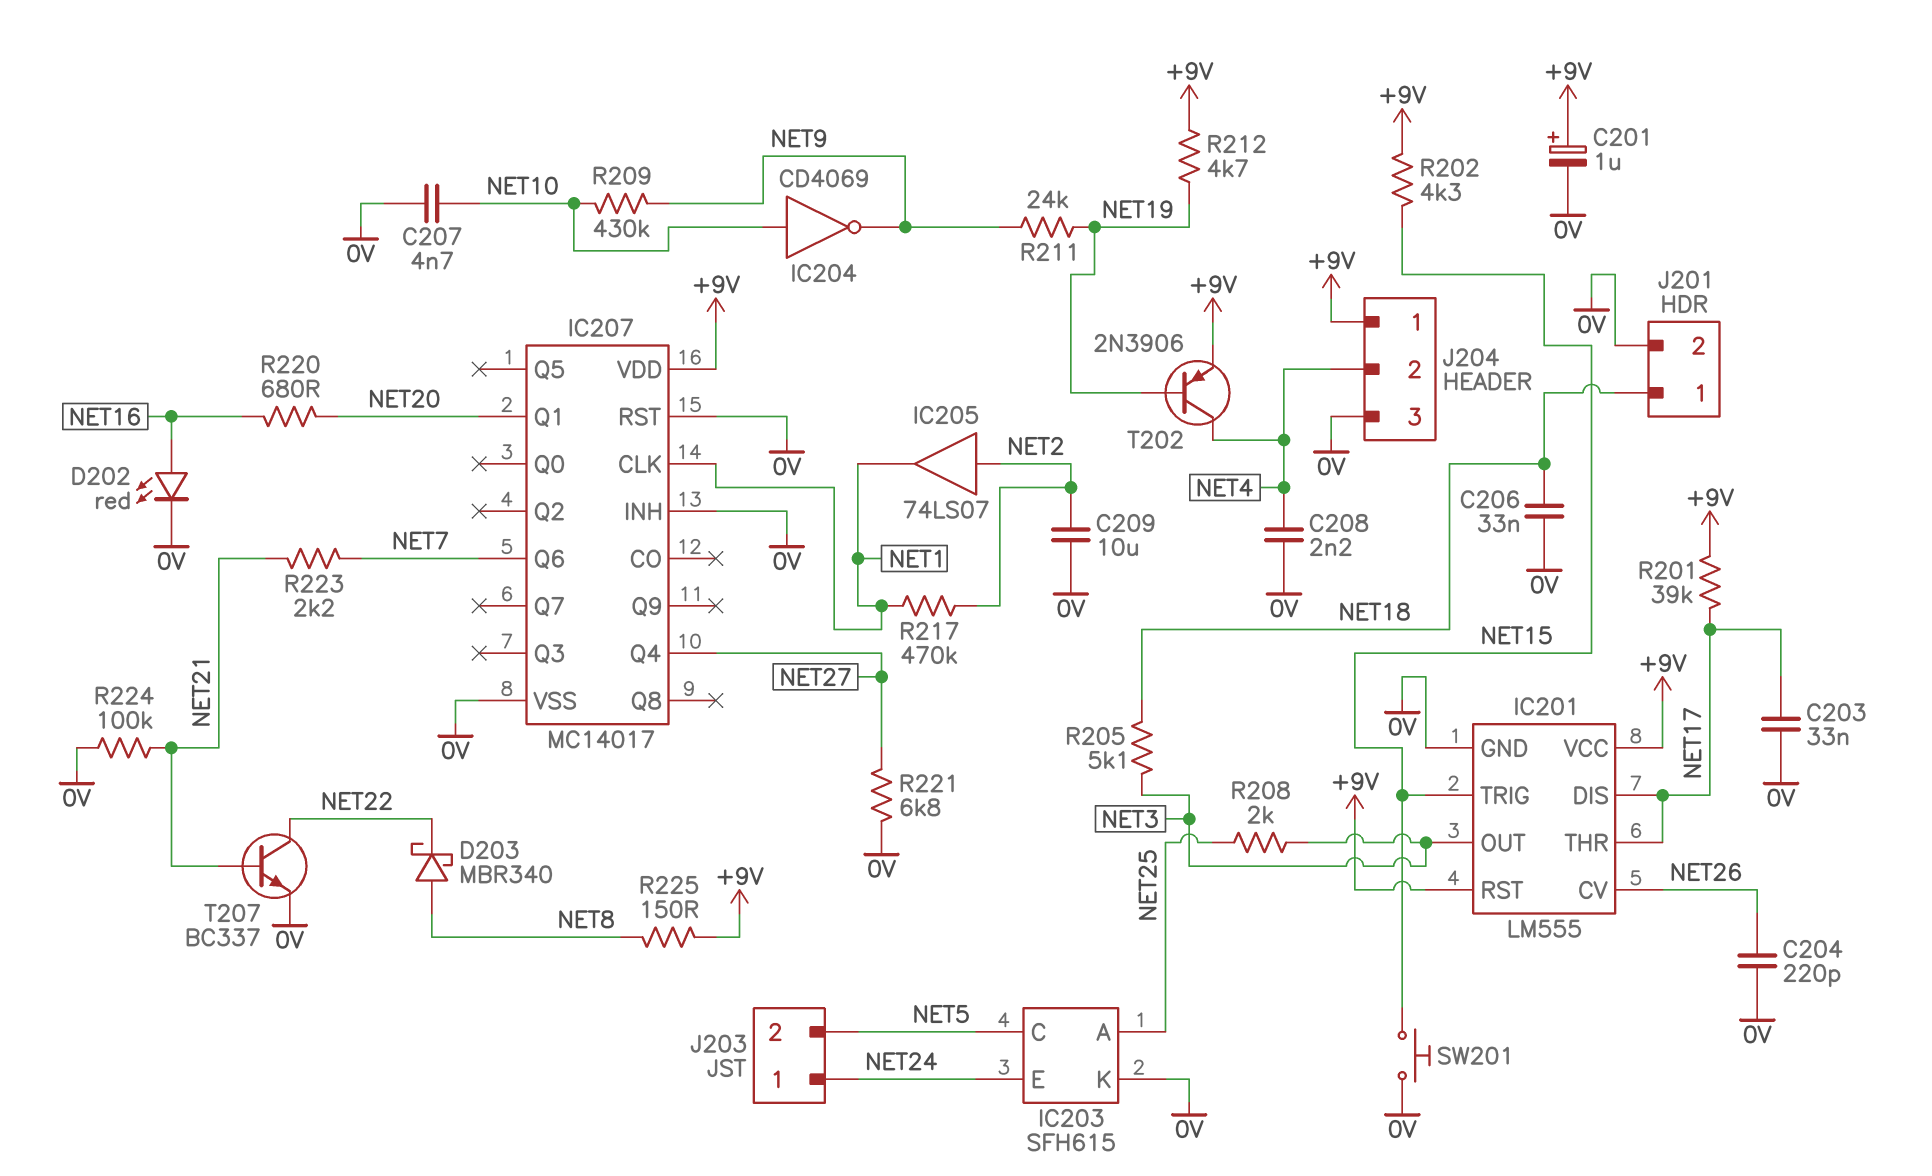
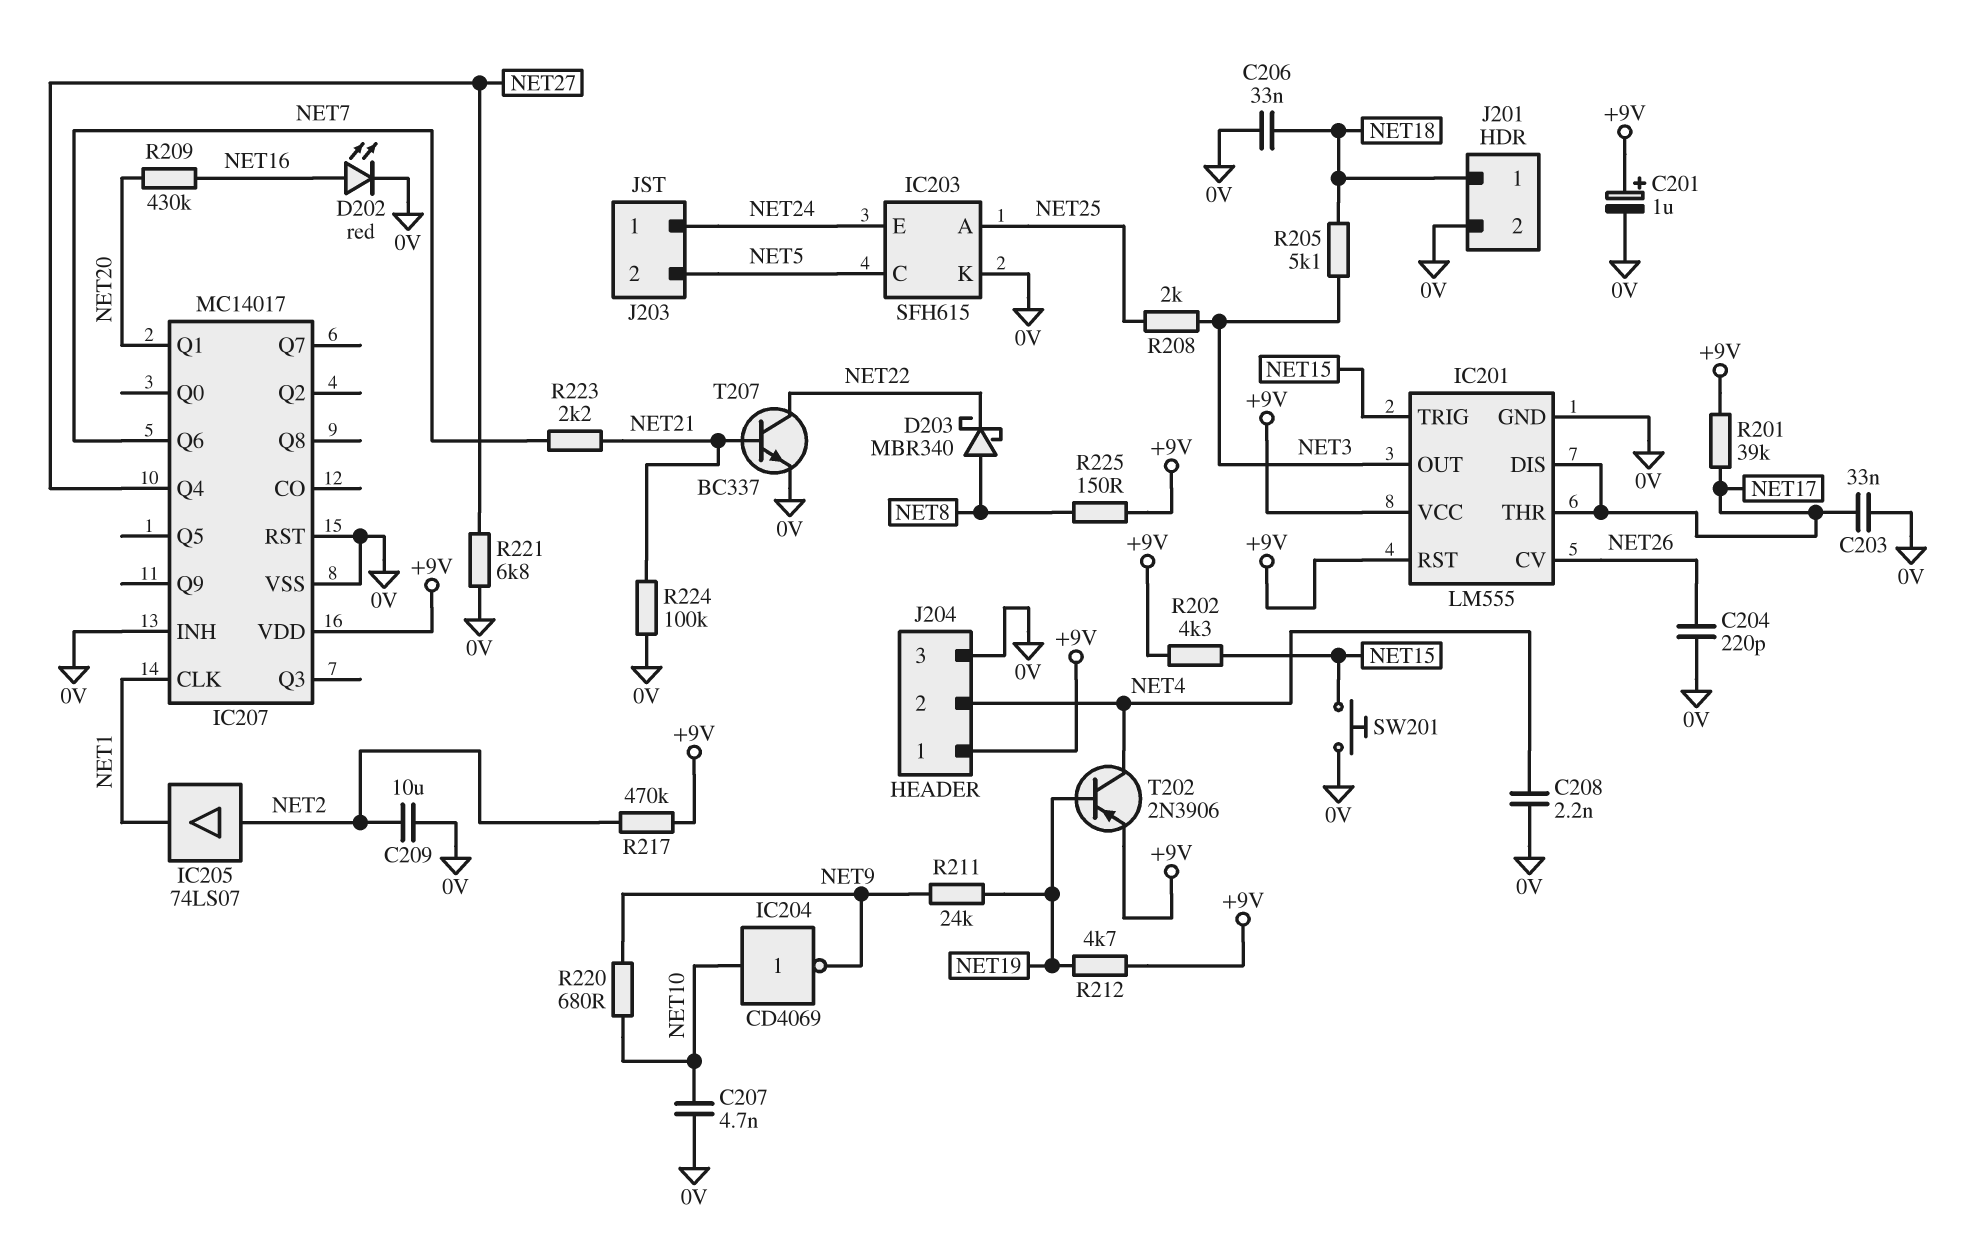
R209: 430k (NET9, NET10) -> 430k (NET16, NET20)
R217: 470k (NET1, NET2) -> 470k (+9V, NET2)
R220: 680 (NET16, NET20) -> 680 (NET9, NET10)

